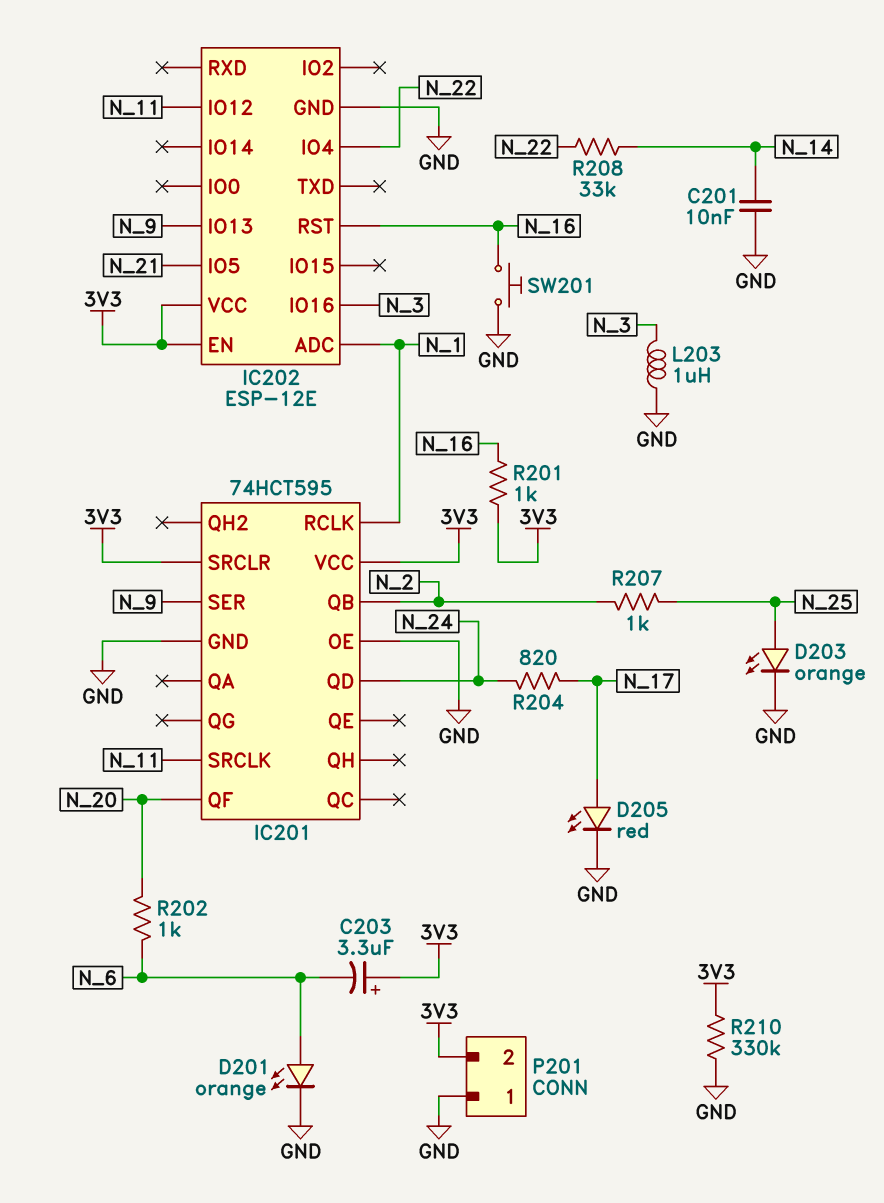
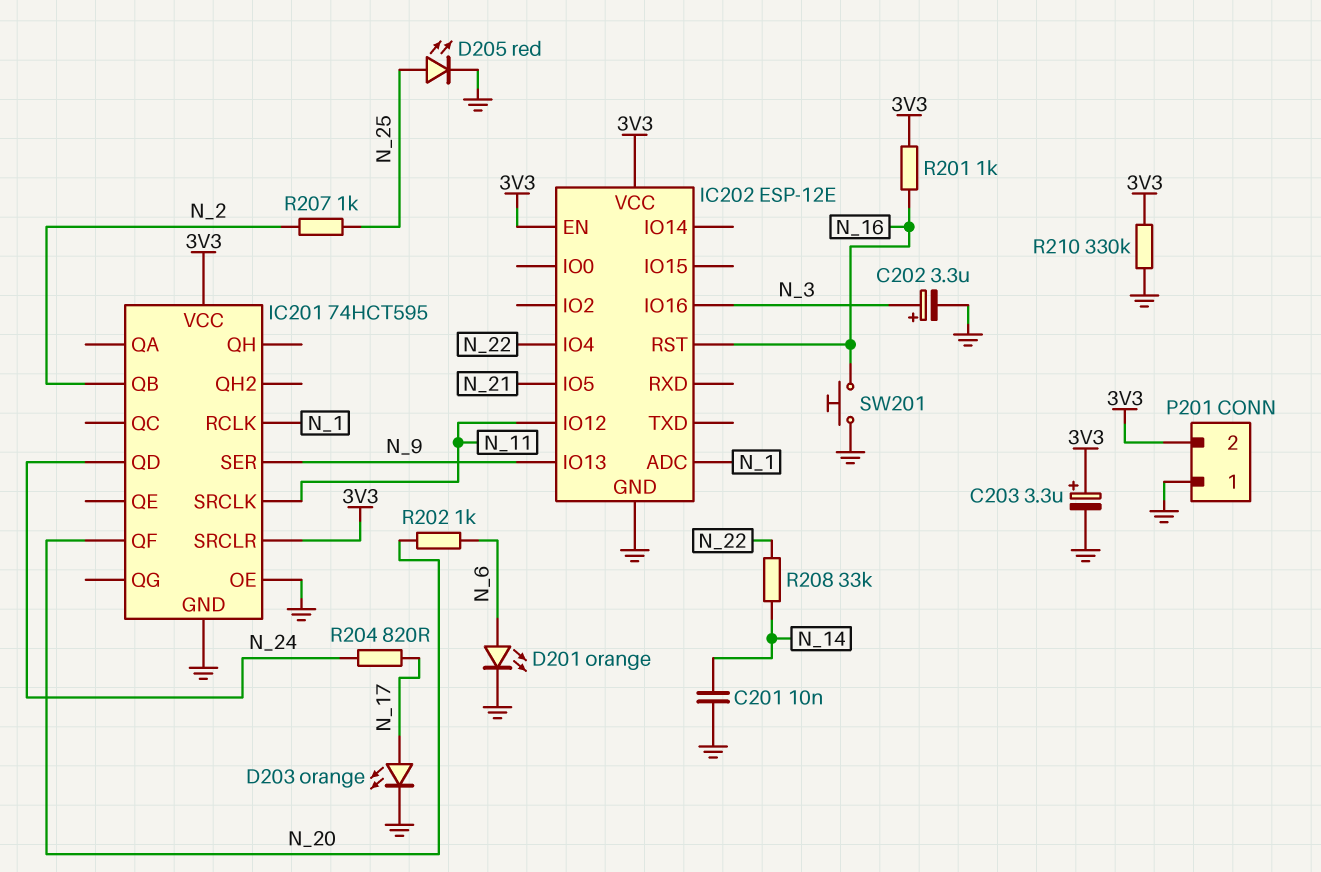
C202: none -> 3.3uF (plus N_3, minus GND)
C203: 3.3uF (plus 3V3, minus N_6) -> 3.3uF (plus 3V3, minus GND)
D203: LED orange (A N_25, K GND) -> LED orange (A N_17, K GND)
D205: LED red (A N_17, K GND) -> LED red (A N_25, K GND)
L203: 1uH (GND, N_3) -> none

